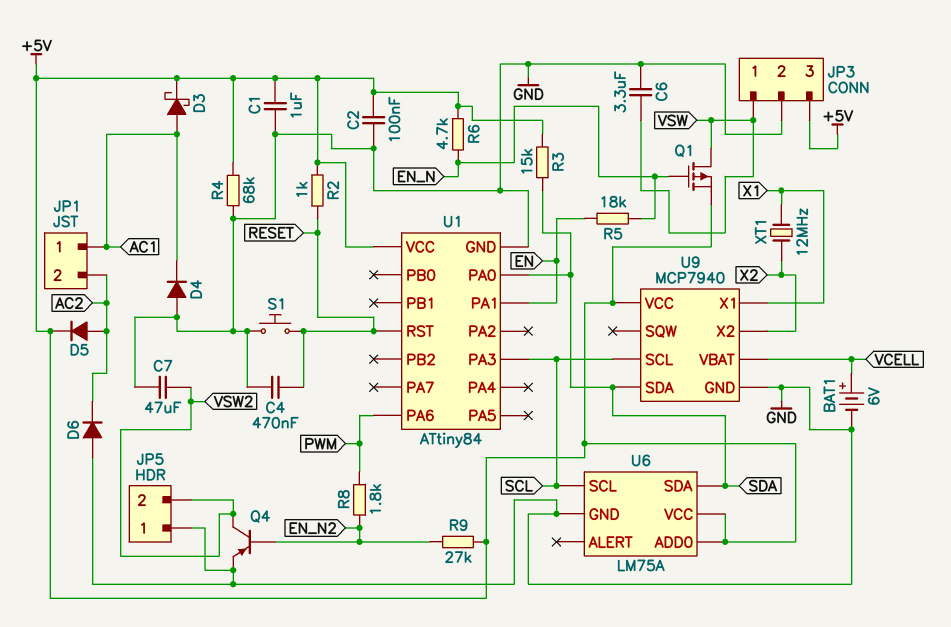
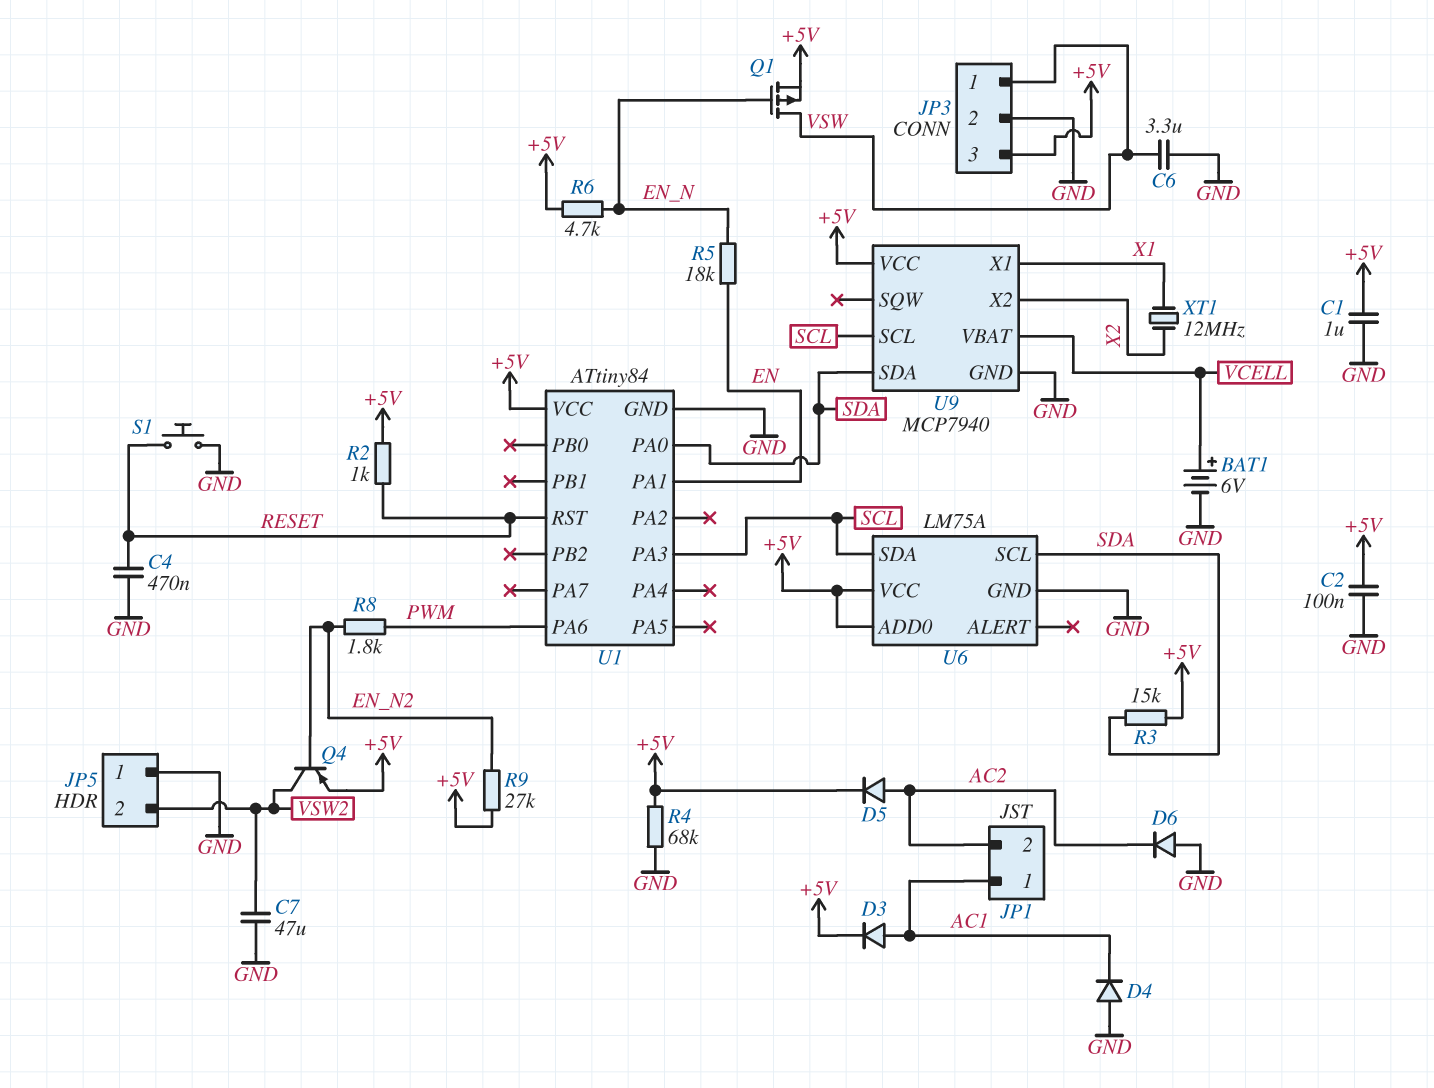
D3: schottky (A AC1, K +5V) -> diode (A AC1, K +5V)
Q4: PNP (B EN_N2, C VSW2, E GND) -> PNP (B EN_N2, C VSW2, E +5V)
U6 pin SCL: SCL -> SDA
U6 pin SDA: SDA -> SCL

